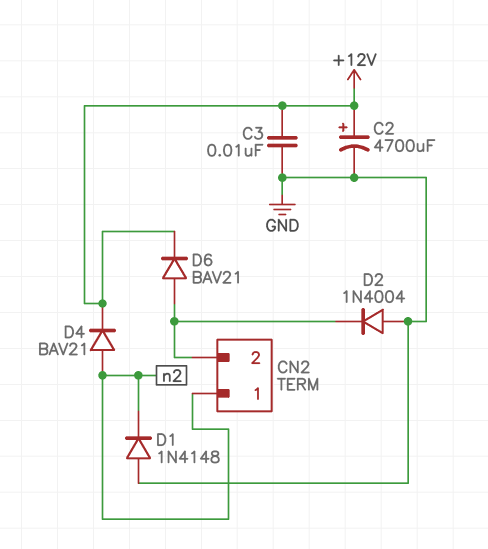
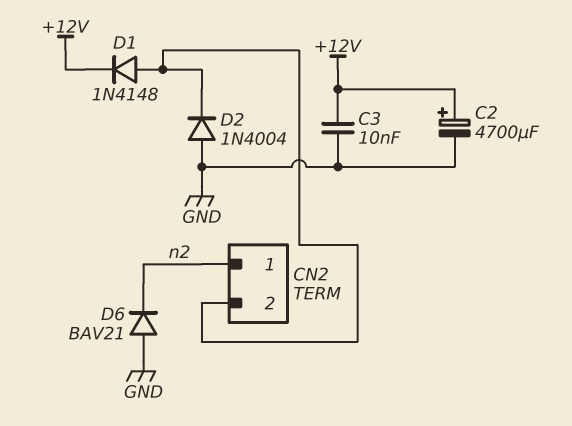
D1: diode 1N4148 (A GND, K n2) -> diode 1N4148 (A CN2/2, K +12V)
D4: diode BAV21 (A n2, K +12V) -> none
D6: diode BAV21 (A CN2/2, K +12V) -> diode BAV21 (A GND, K n2)

